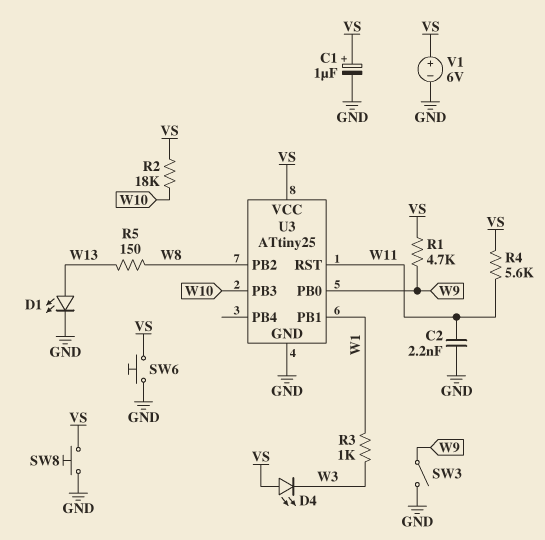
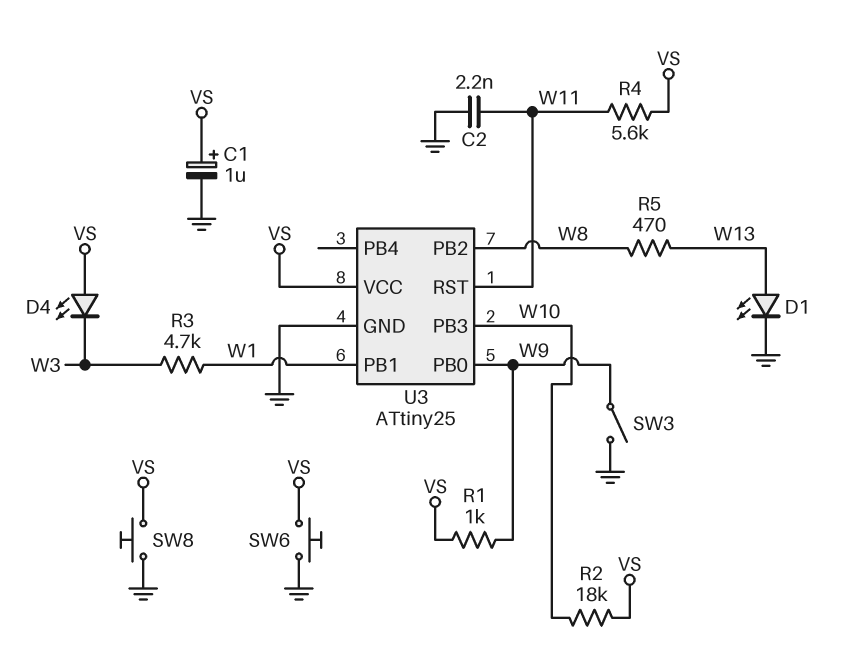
R1: 4.7k (VS, W9) -> 1k (VS, W9)
R3: 1k (W1, W3) -> 4.7k (W1, W3)
R5: 150 (W8, W13) -> 470 (W8, W13)
V1: 6V (plus VS, minus GND) -> none

